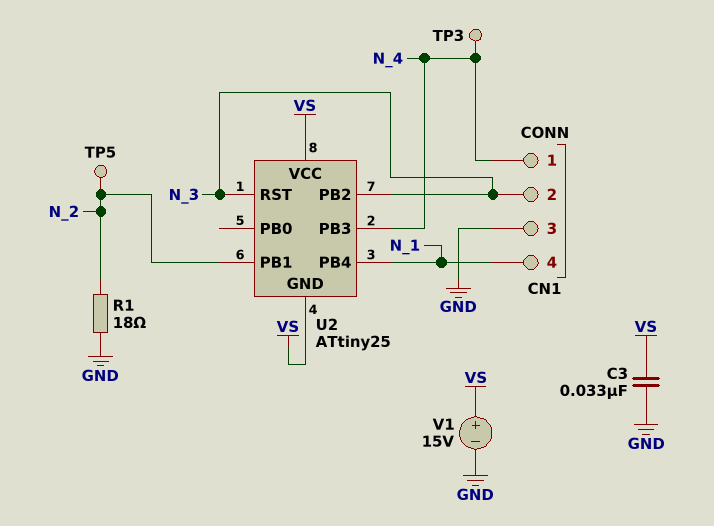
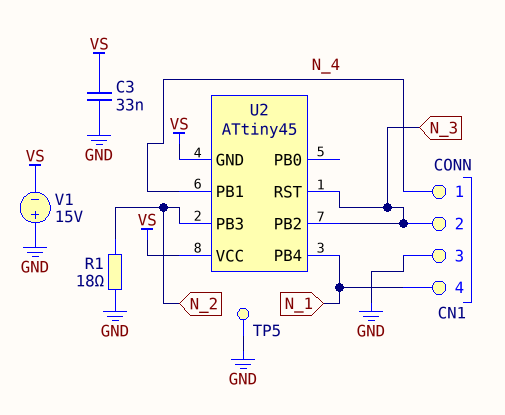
TP3: test point (N_4) -> none
TP5: test point (N_2) -> test point (GND)
U2: ATtiny25 -> ATtiny45
U2 pin PB1: N_2 -> N_4
U2 pin PB3: N_4 -> N_2
V1: 15V (plus VS, minus GND) -> 15V (plus GND, minus VS)

